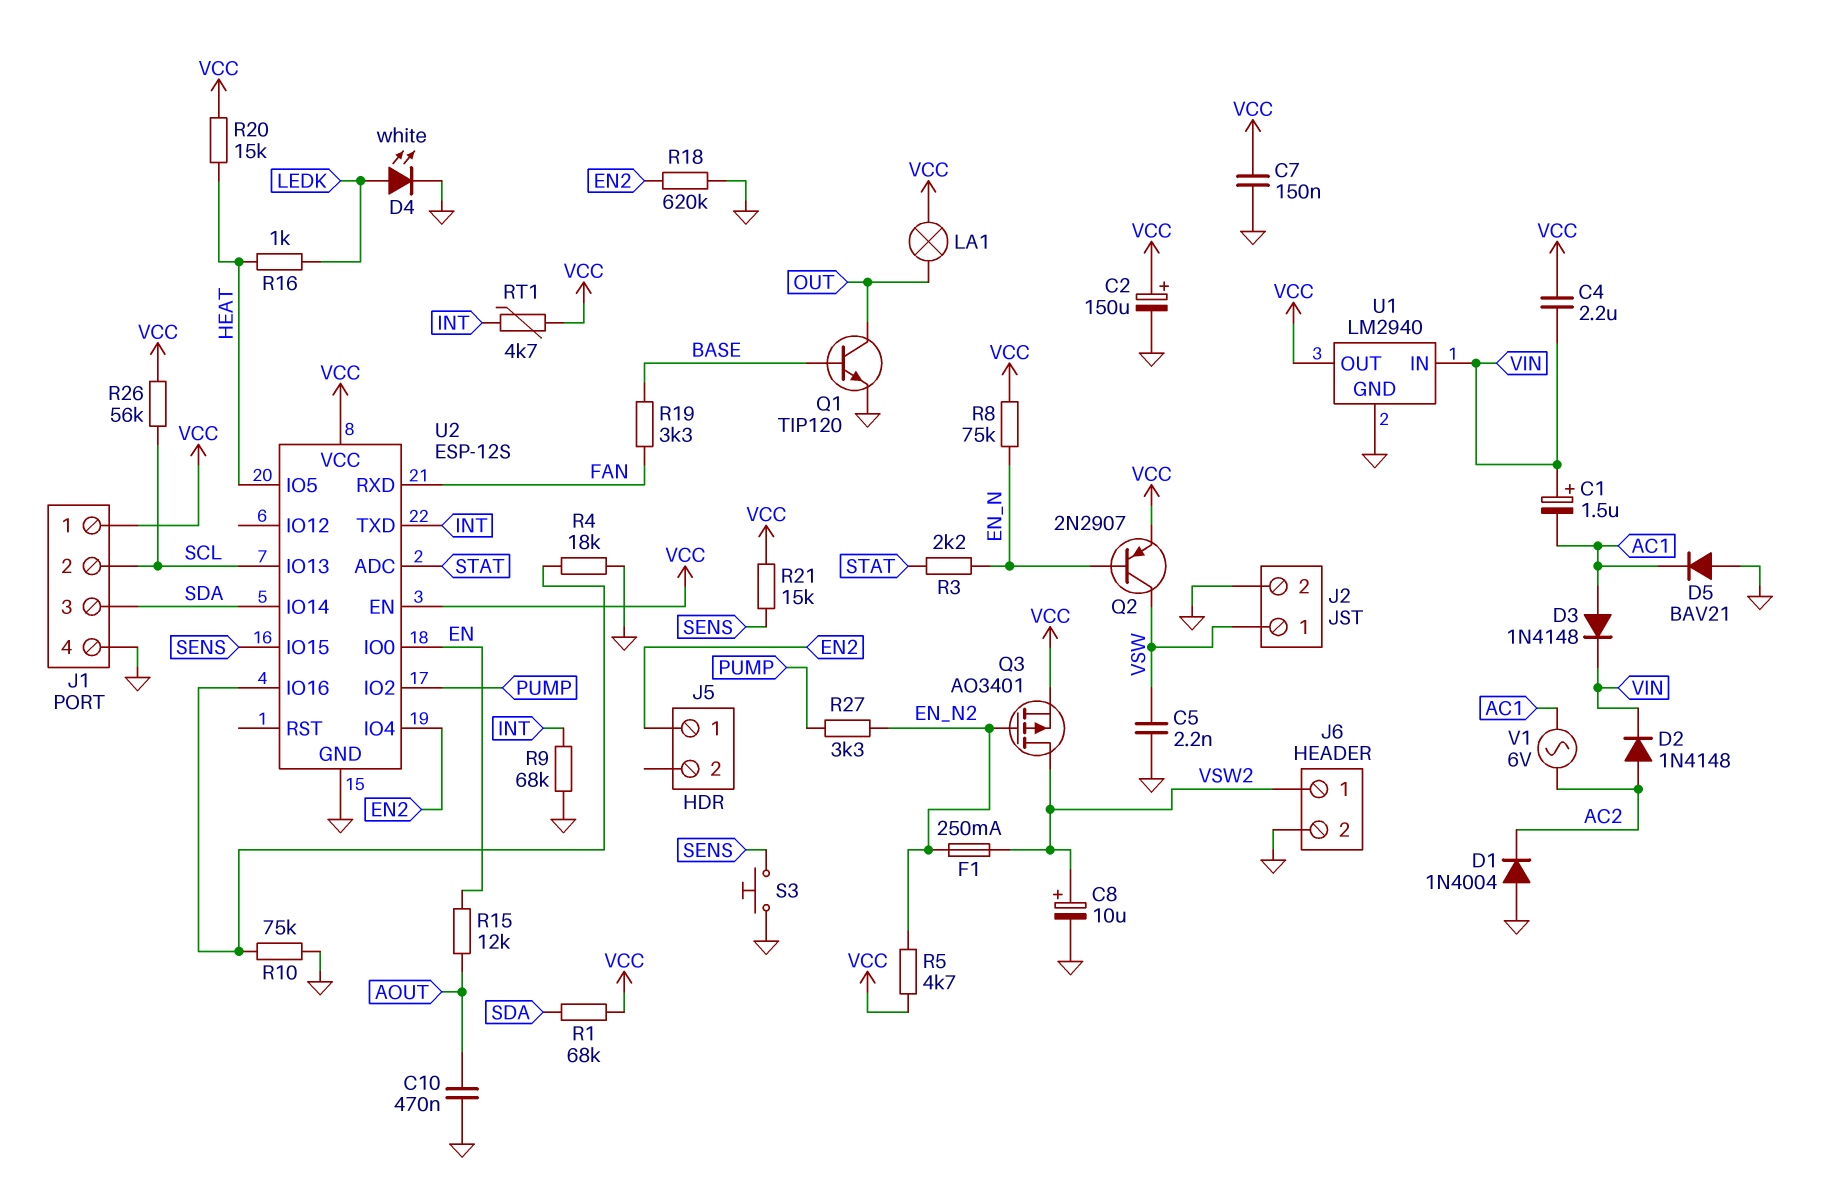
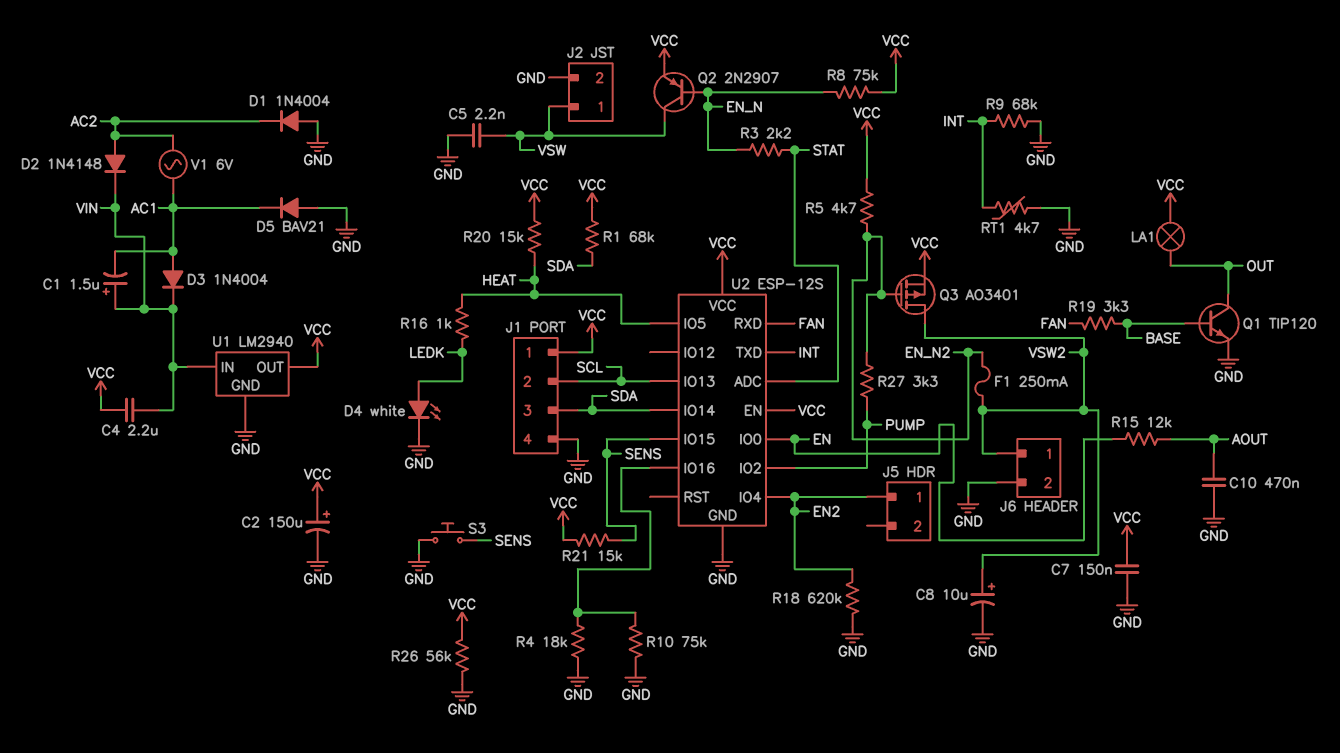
D3: diode 1N4148 (A AC1, K VIN) -> diode 1N4004 (A AC1, K VIN)
R26: 56k (SCL, VCC) -> 56k (GND, VCC)
RT1: 4.7k (INT, VCC) -> 4.7k (GND, INT)

